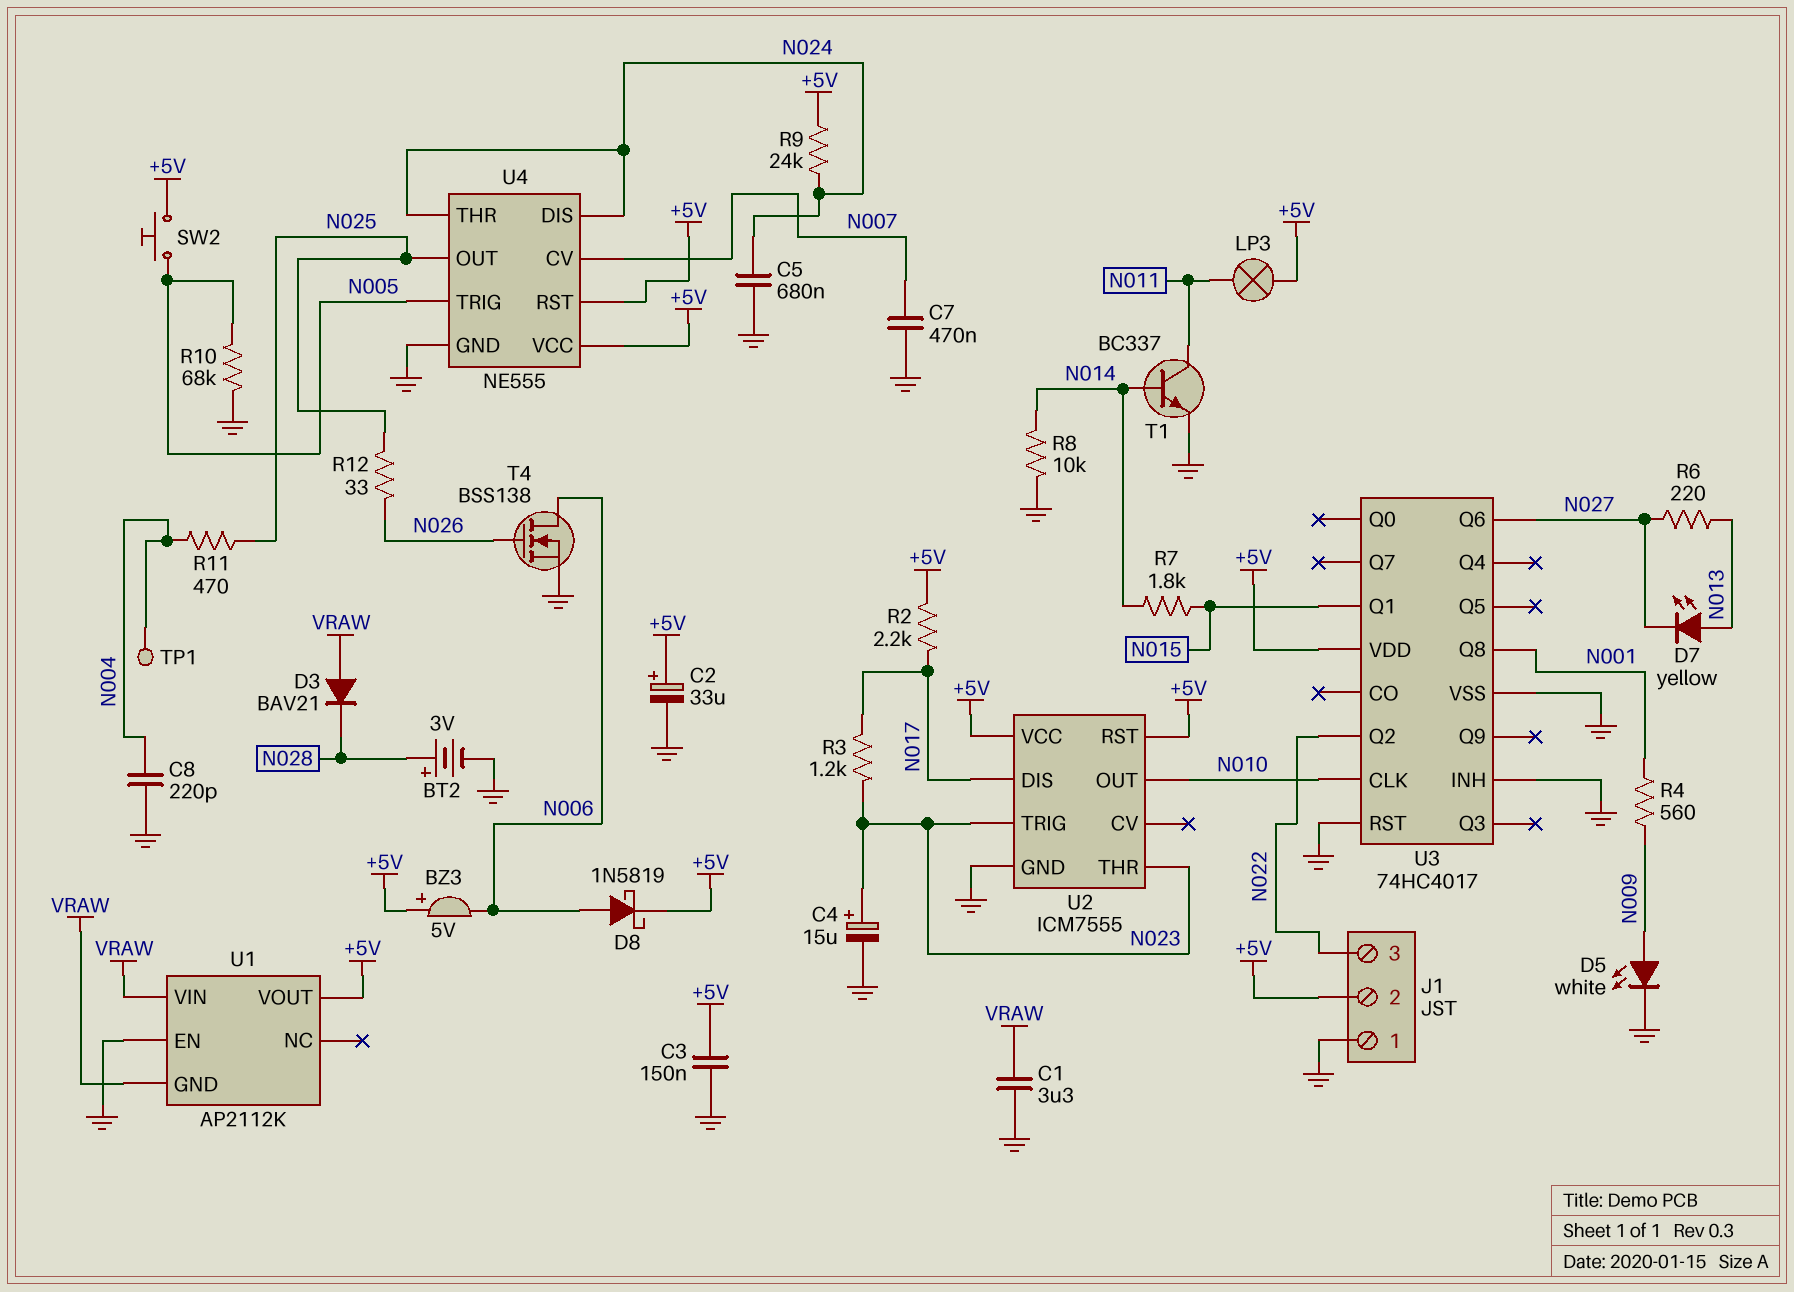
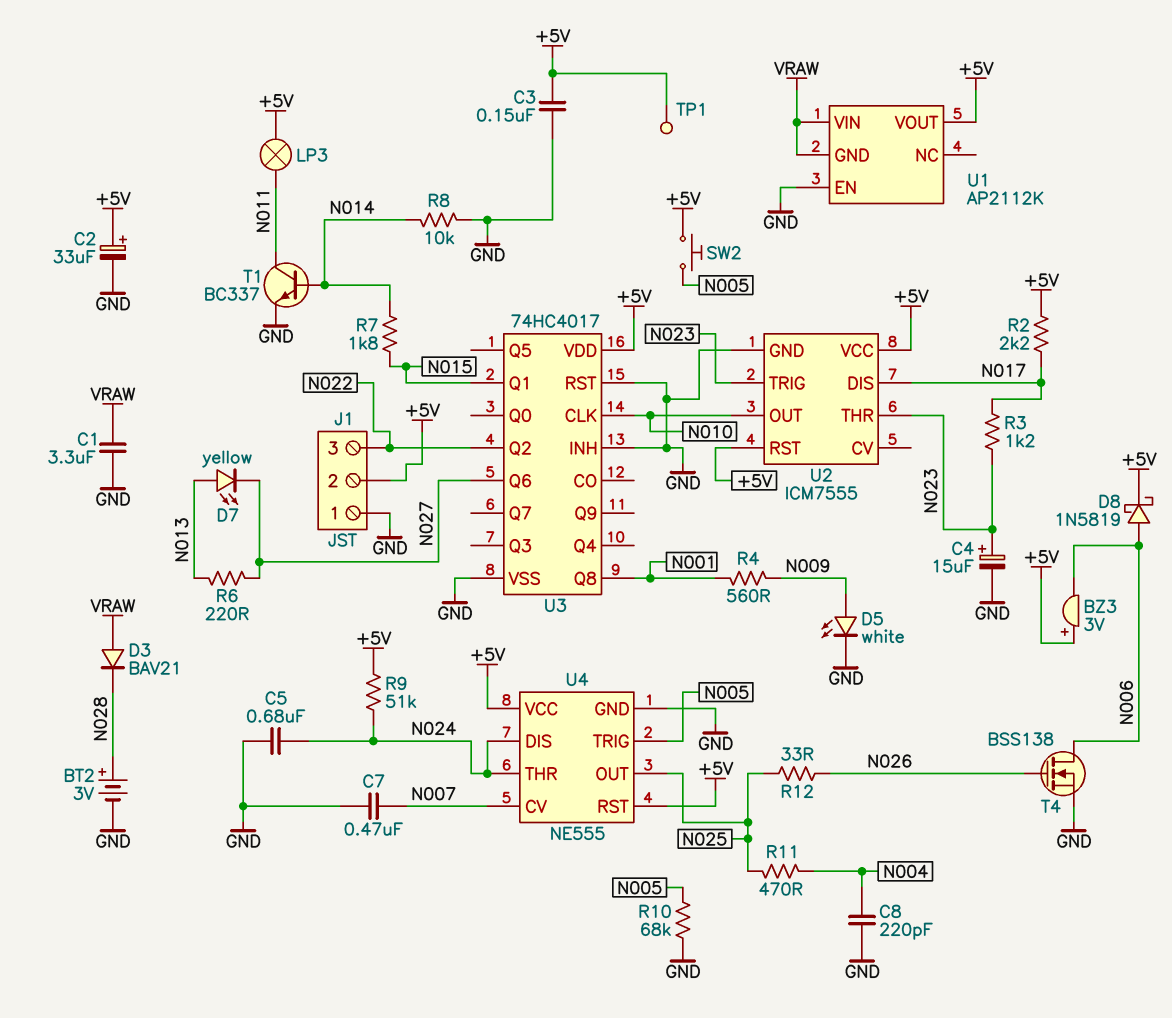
BZ3: buzzer 5V (plus +5V, minus N006) -> buzzer 3V (plus +5V, minus N006)
R9: 24k (+5V, N024) -> 51k (+5V, N024)
TP1: test point (N004) -> test point (+5V)

